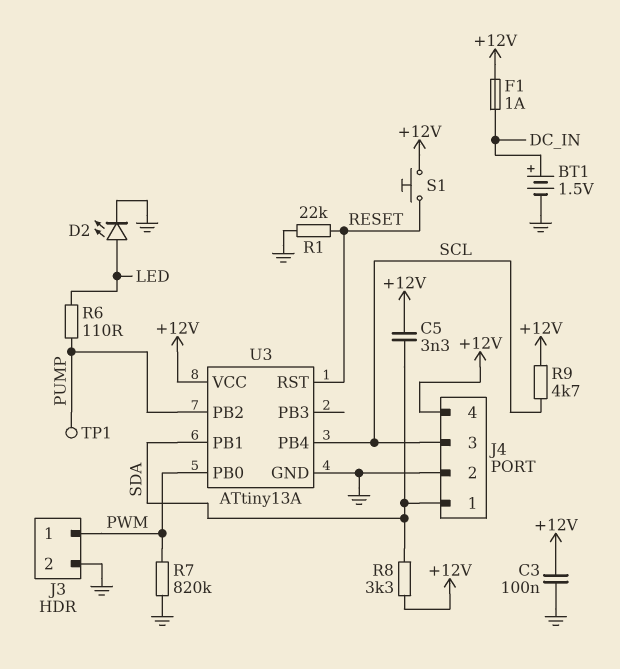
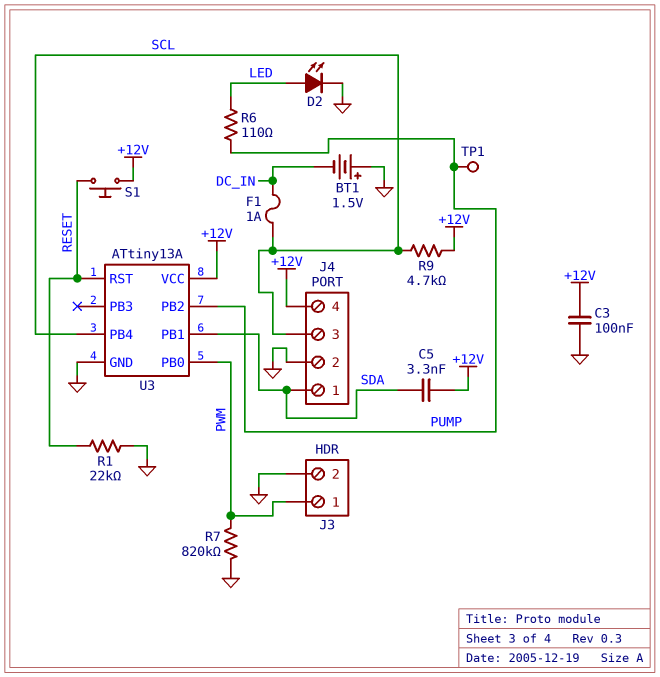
BT1: 1.5V (plus DC_IN, minus GND) -> 1.5V (plus GND, minus DC_IN)
F1: 1A (+12V, DC_IN) -> 1A (DC_IN, SCL)
R8: 3.3k (+12V, SDA) -> none

